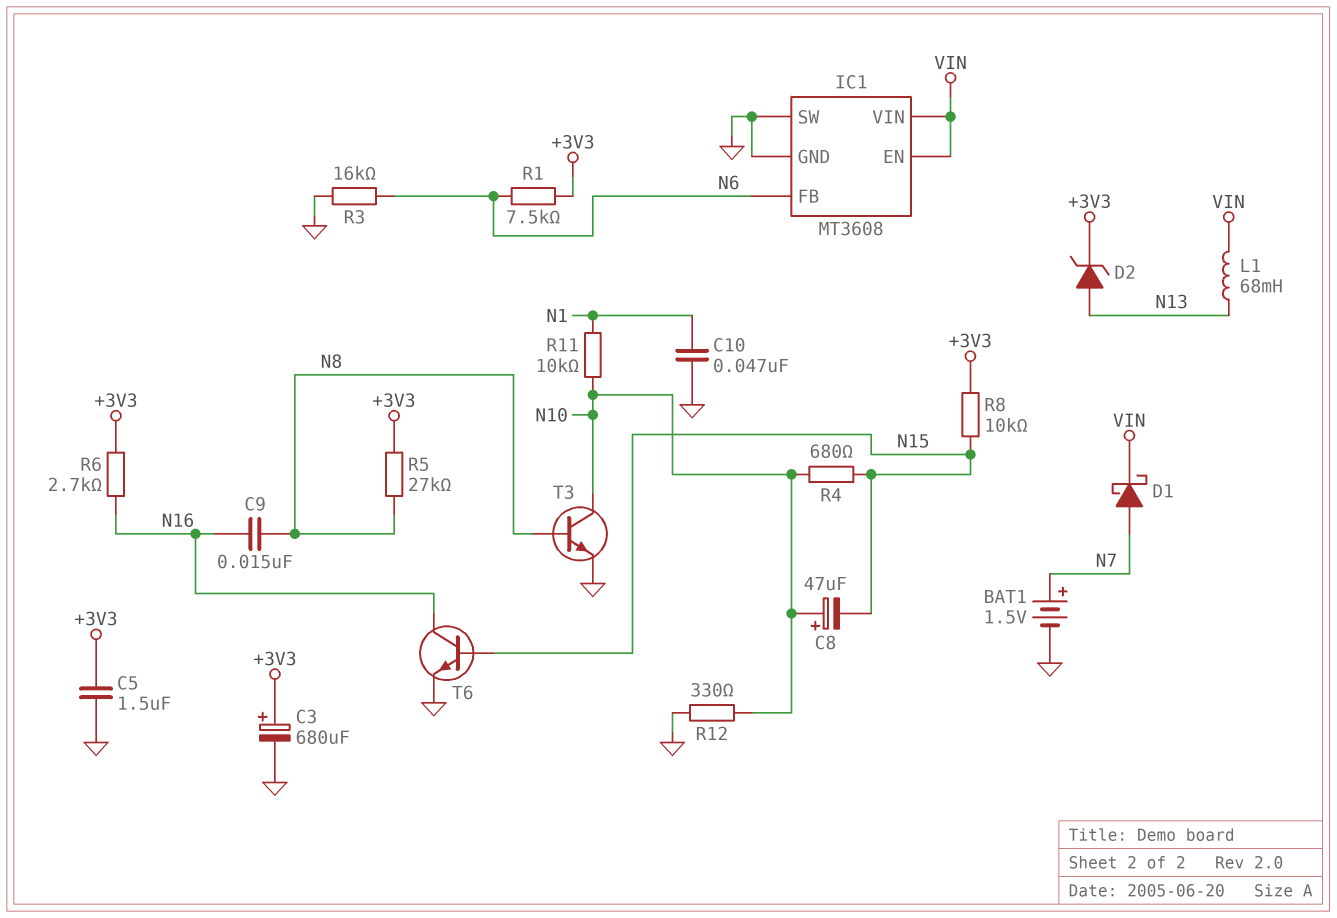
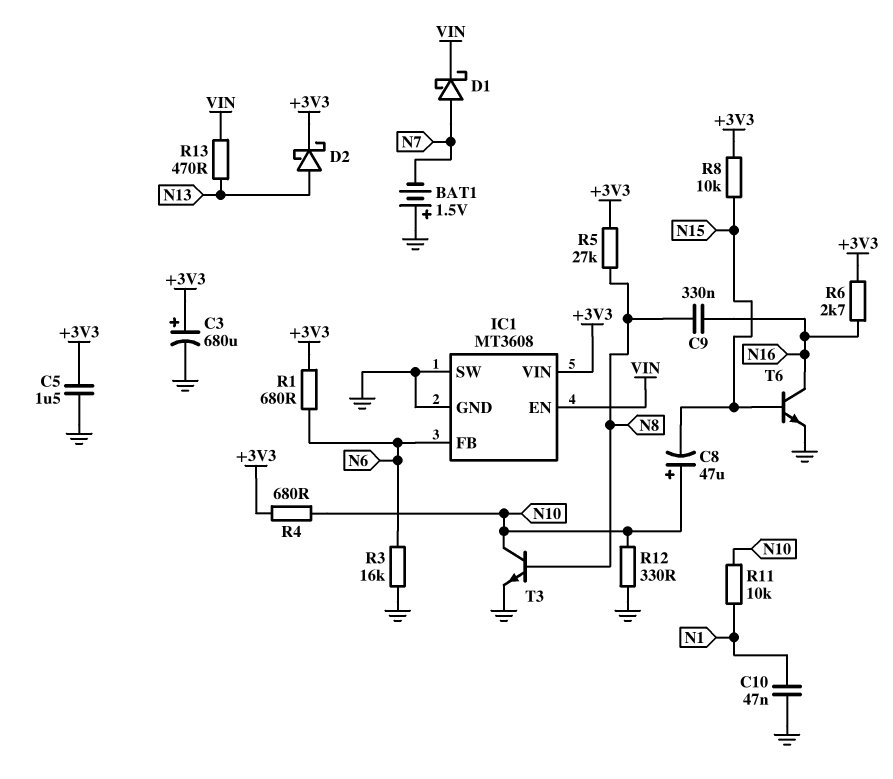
BAT1: 1.5V (plus N7, minus GND) -> 1.5V (plus GND, minus N7)
C9: 15nF (N8, N16) -> 330nF (N8, N16)
D2: zener (A N13, K +3V3) -> schottky (A N13, K +3V3)
IC1 pin VIN: VIN -> +3V3
L1: 68mH (N13, VIN) -> none
R1: 7.5k (+3V3, N6) -> 680 (+3V3, N6)
R4: 680 (N10, N15) -> 680 (+3V3, N10)
R13: none -> 470 (N13, VIN)

